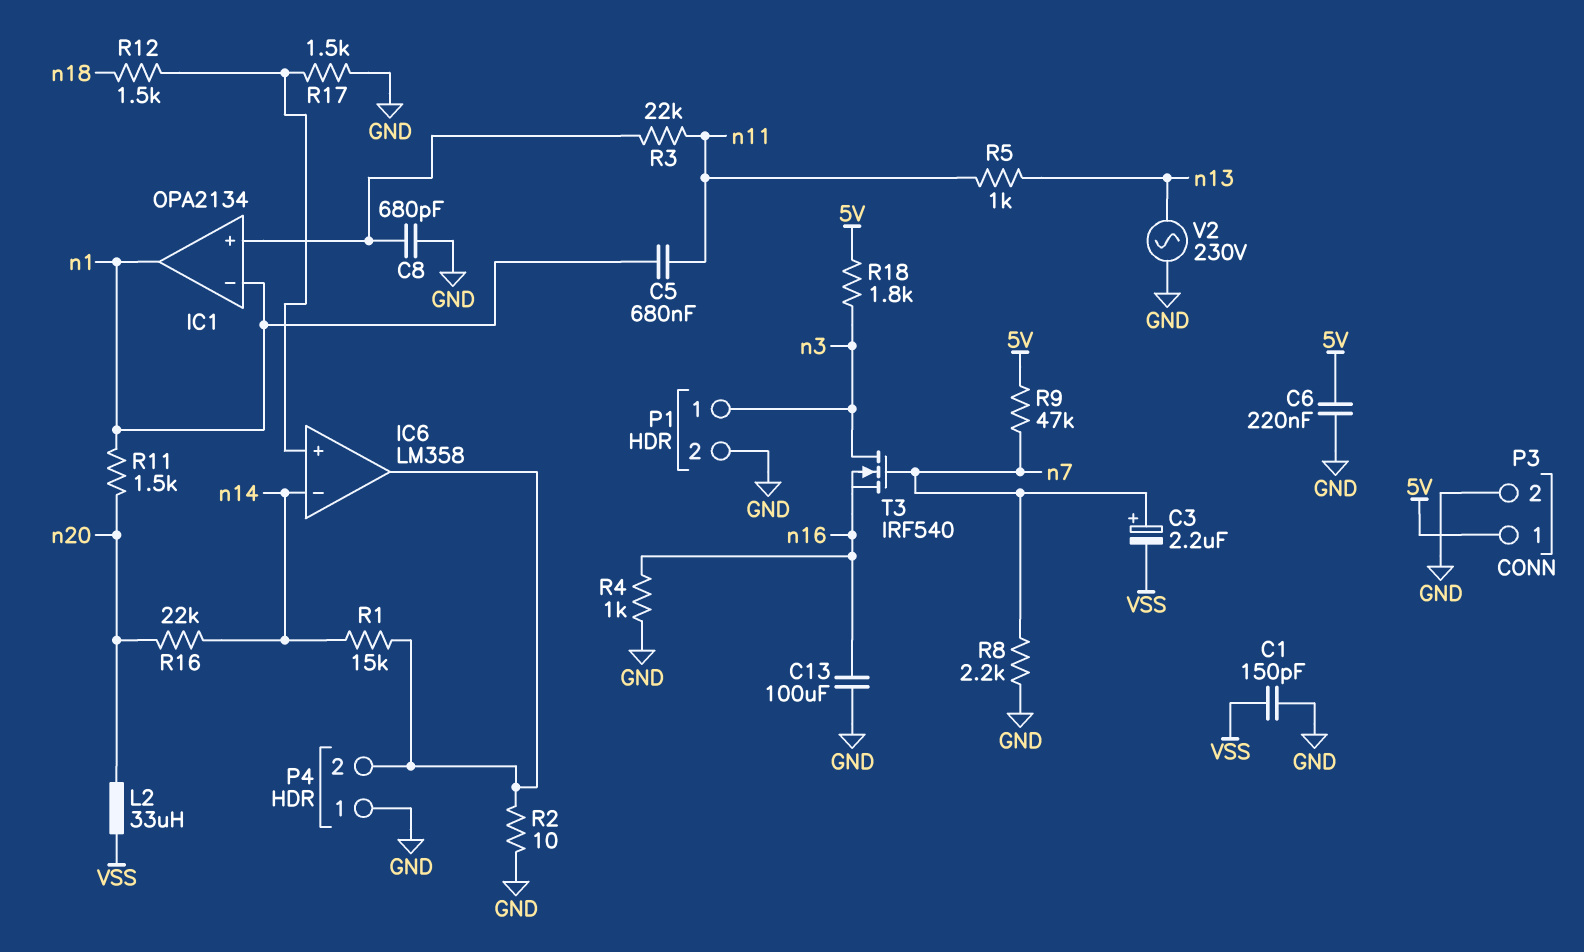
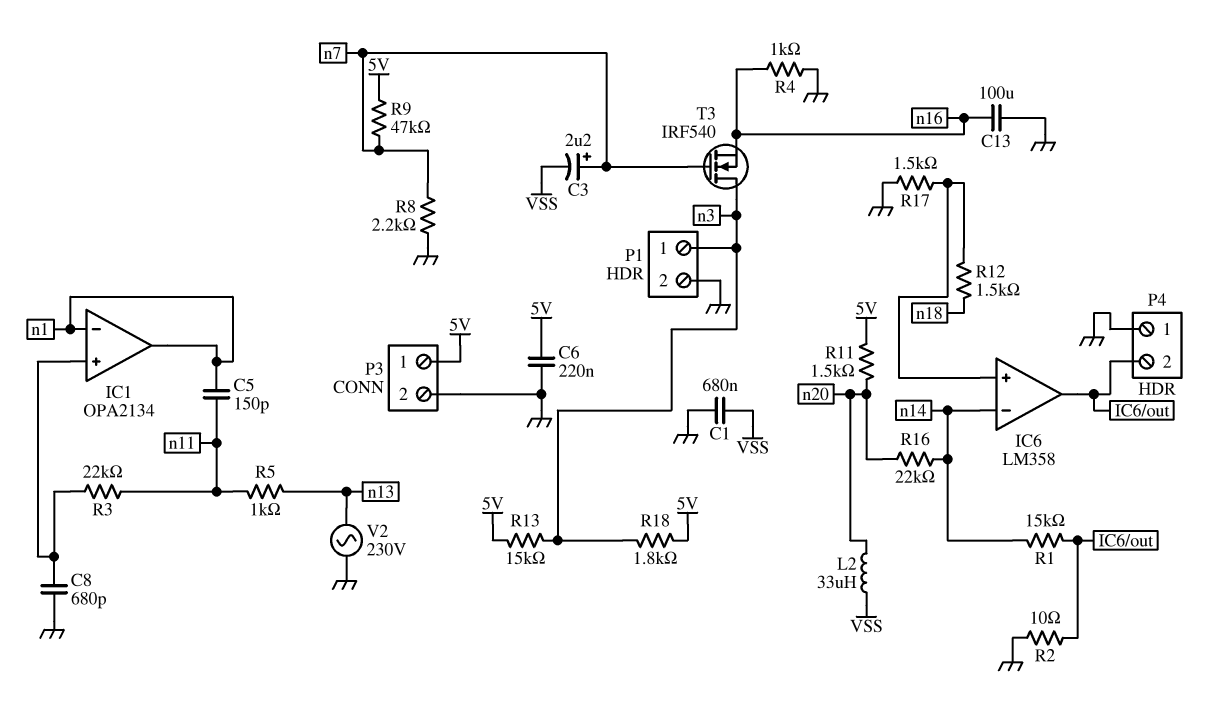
C1: 150pF (GND, VSS) -> 680nF (GND, VSS)
C5: 680nF (n1, n11) -> 150pF (n1, n11)
R11: 1.5k (n1, n20) -> 1.5k (5V, n20)
R13: none -> 15k (5V, n3)

